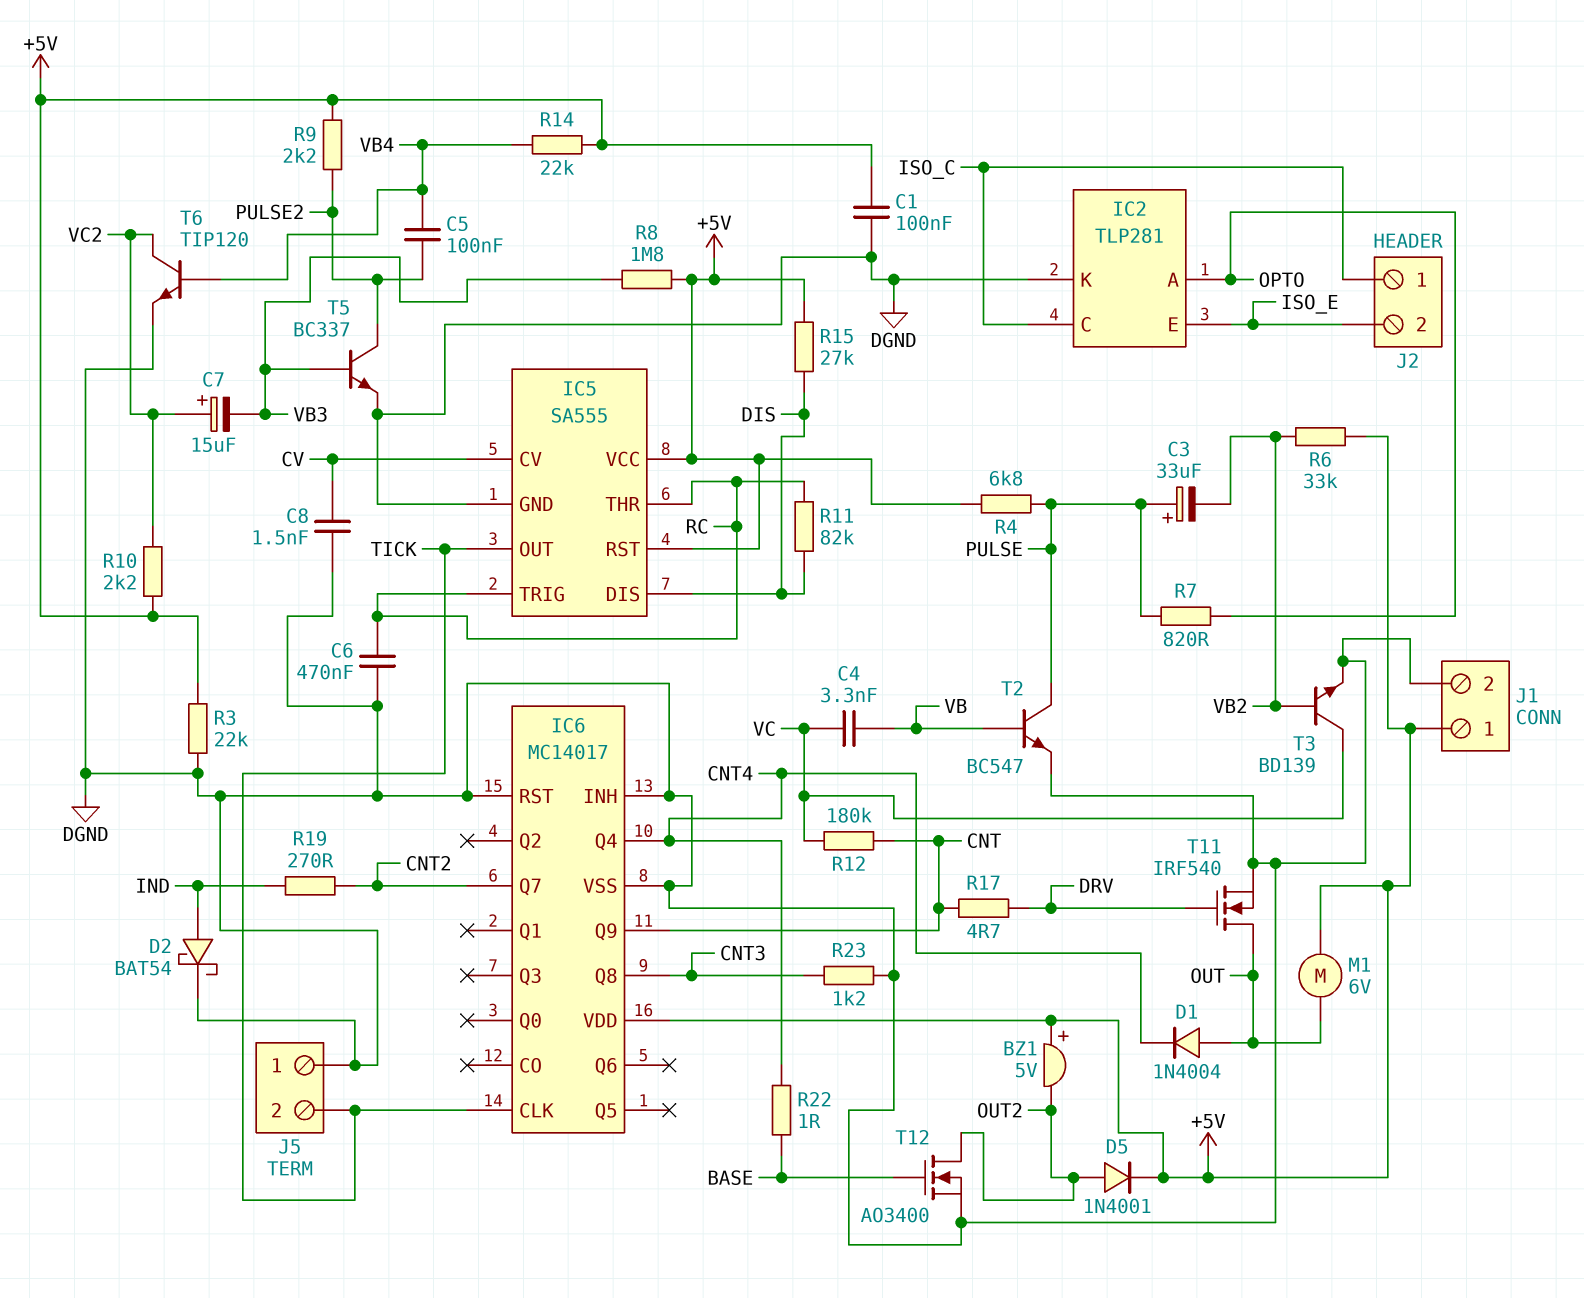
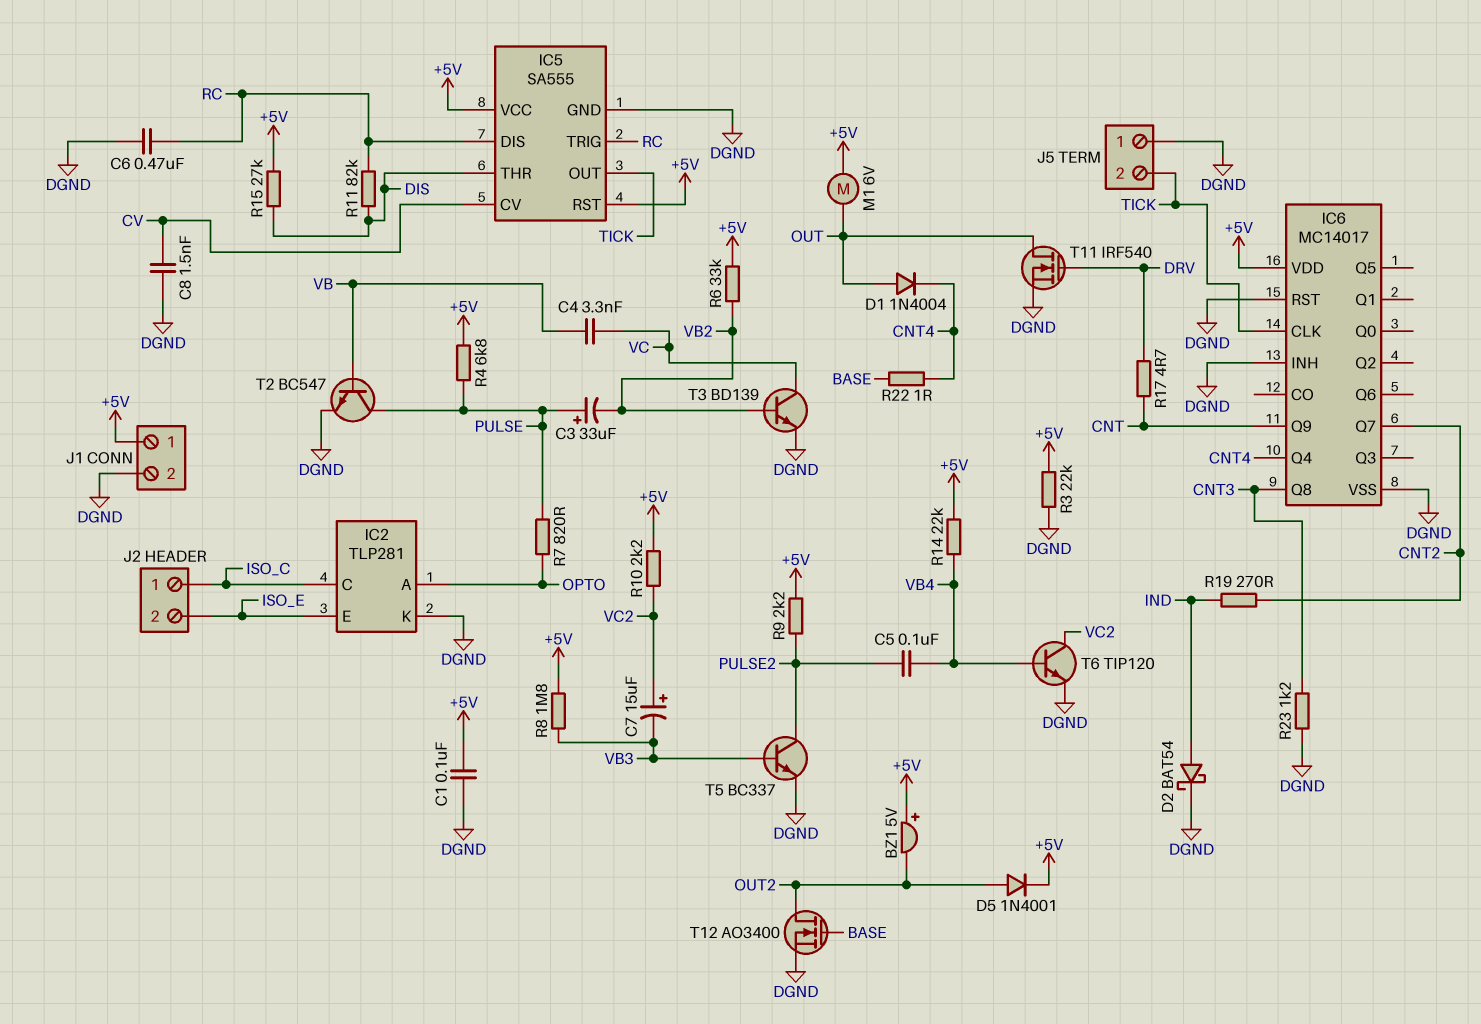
IC5 pin DIS: DIS -> RC
IC5 pin THR: RC -> DIS
R12: 180k (CNT, VC) -> none

